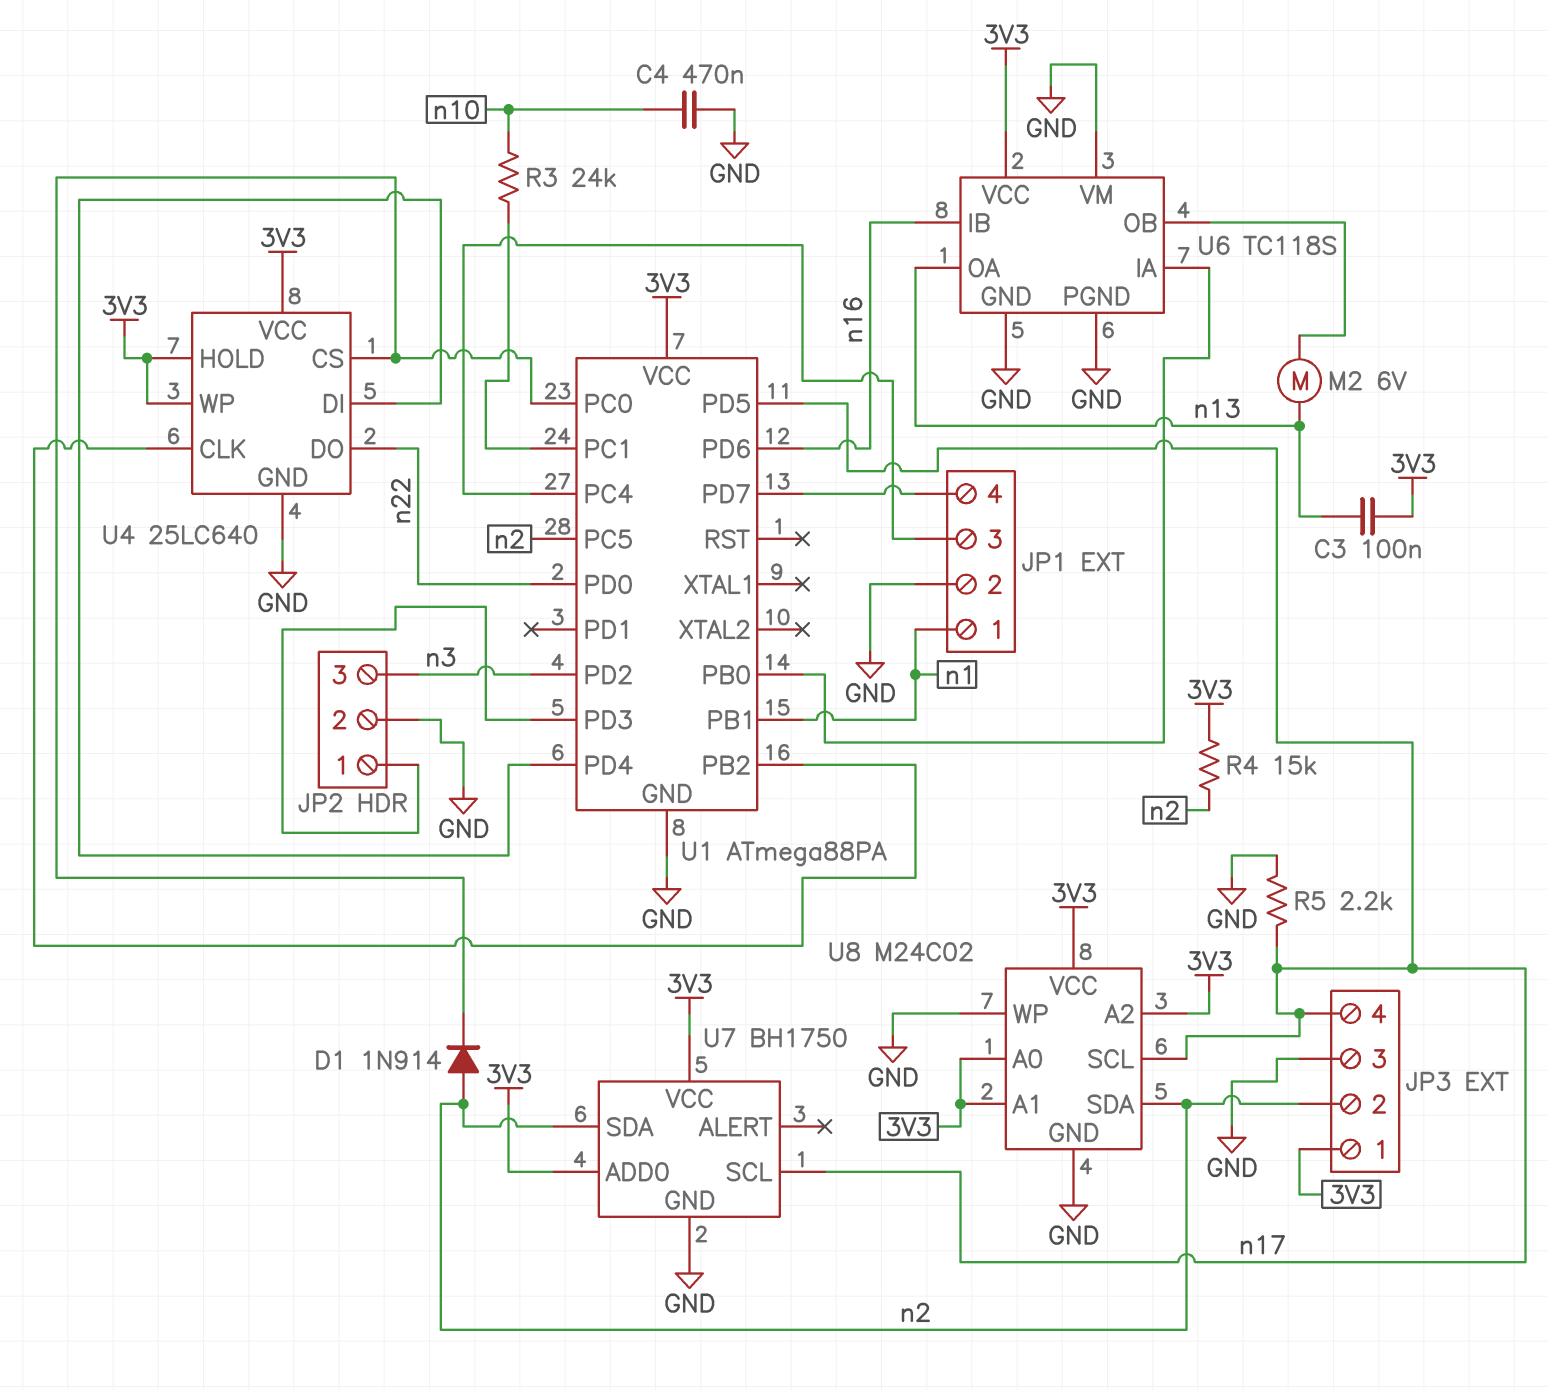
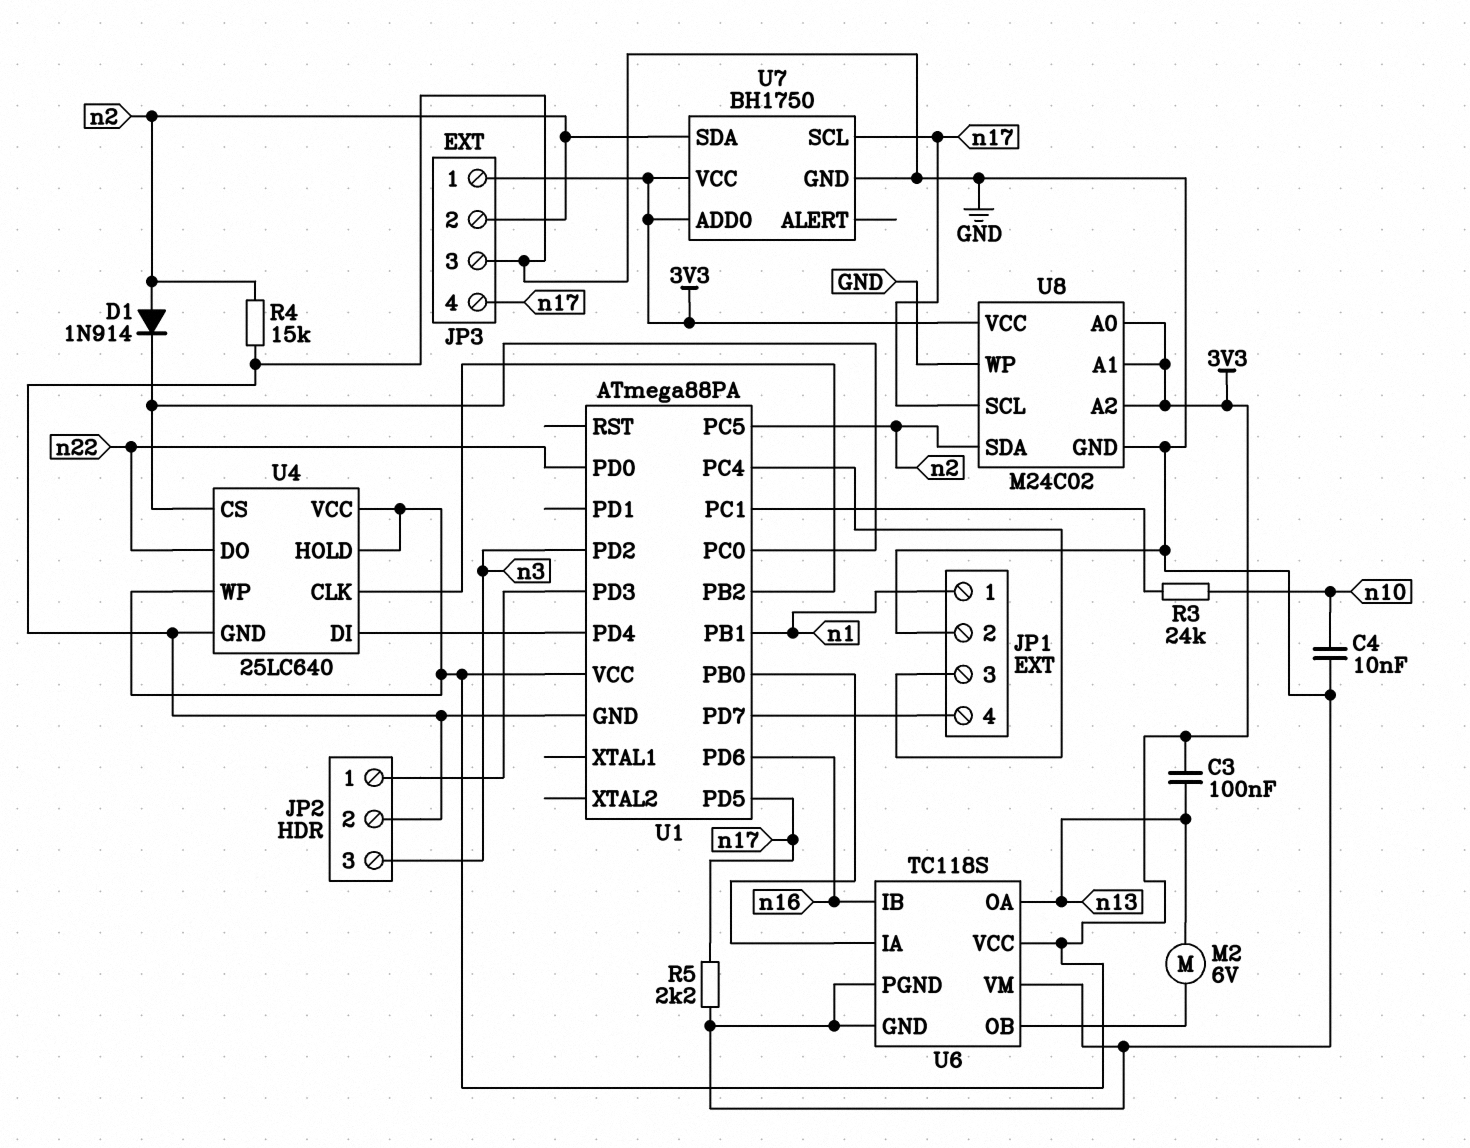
C4: 470nF (GND, n10) -> 10nF (GND, n10)
R4: 15k (3V3, n2) -> 15k (GND, n2)

